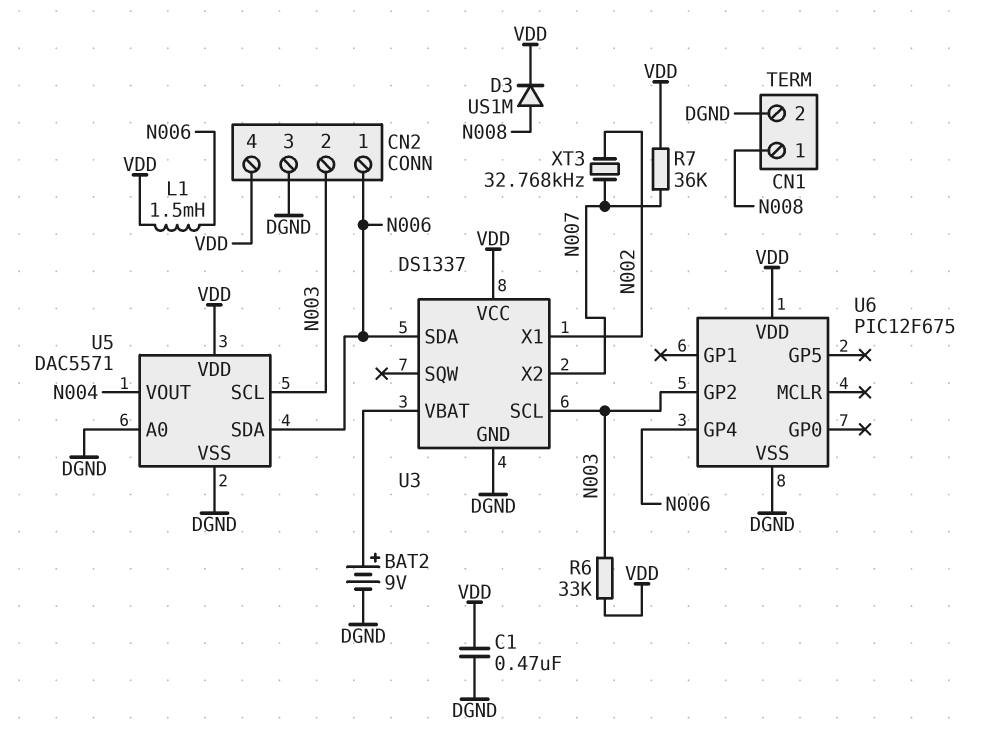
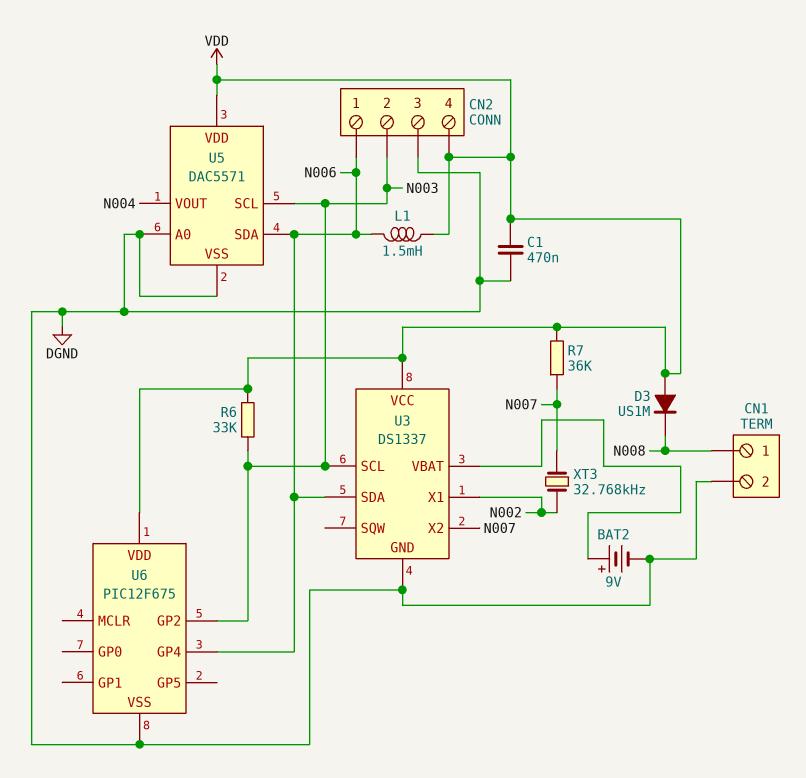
D3: diode US1M (A N008, K VDD) -> diode US1M (A VDD, K N008)

